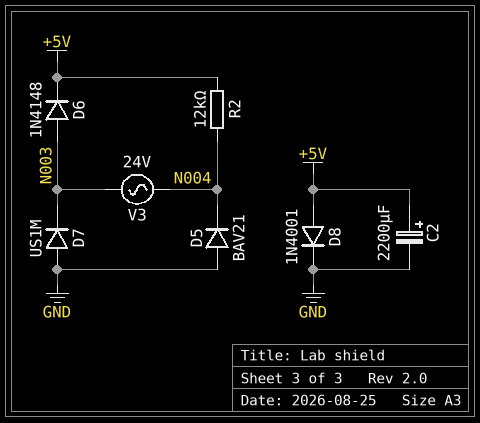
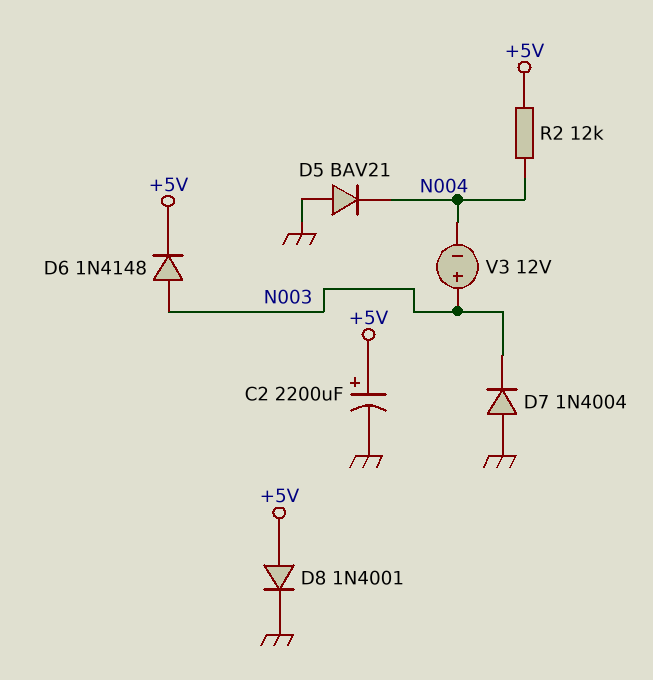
D7: diode US1M (A GND, K N003) -> diode 1N4004 (A GND, K N003)
V3: AC 24V (N003, N004) -> 12V (plus N003, minus N004)

